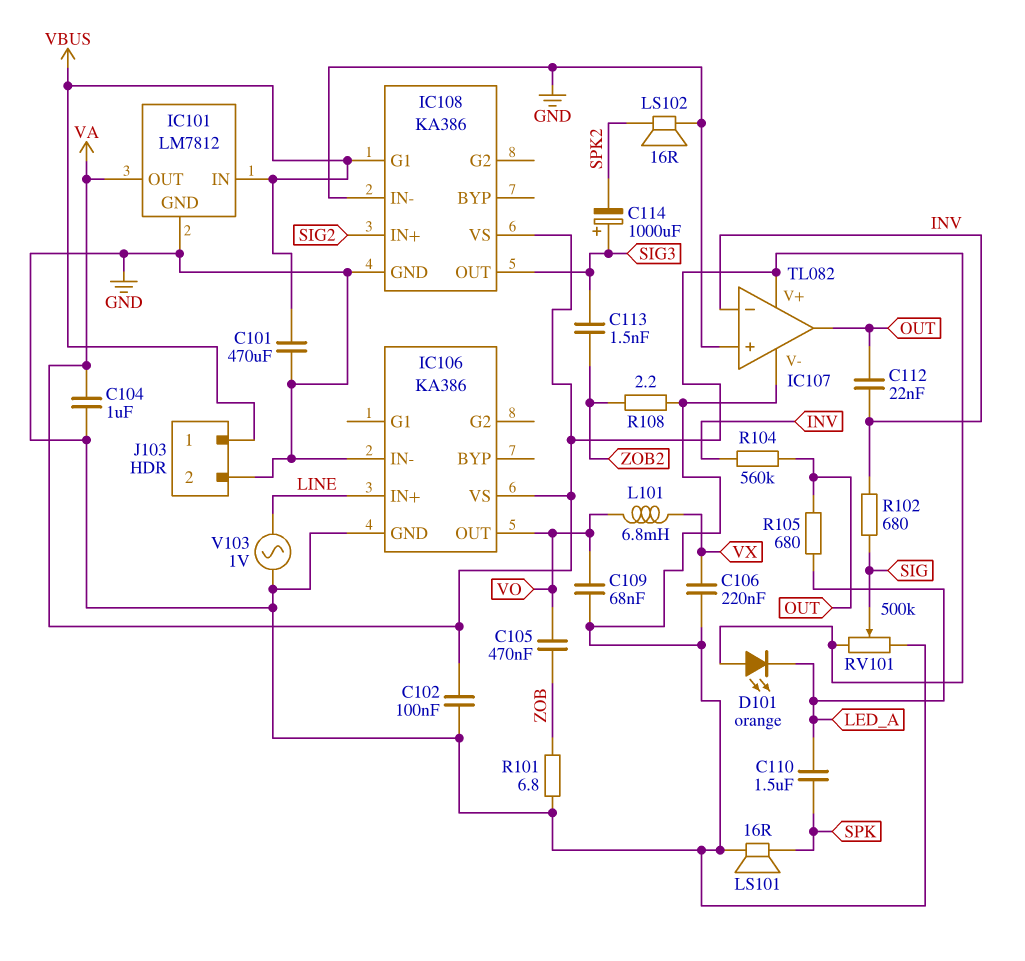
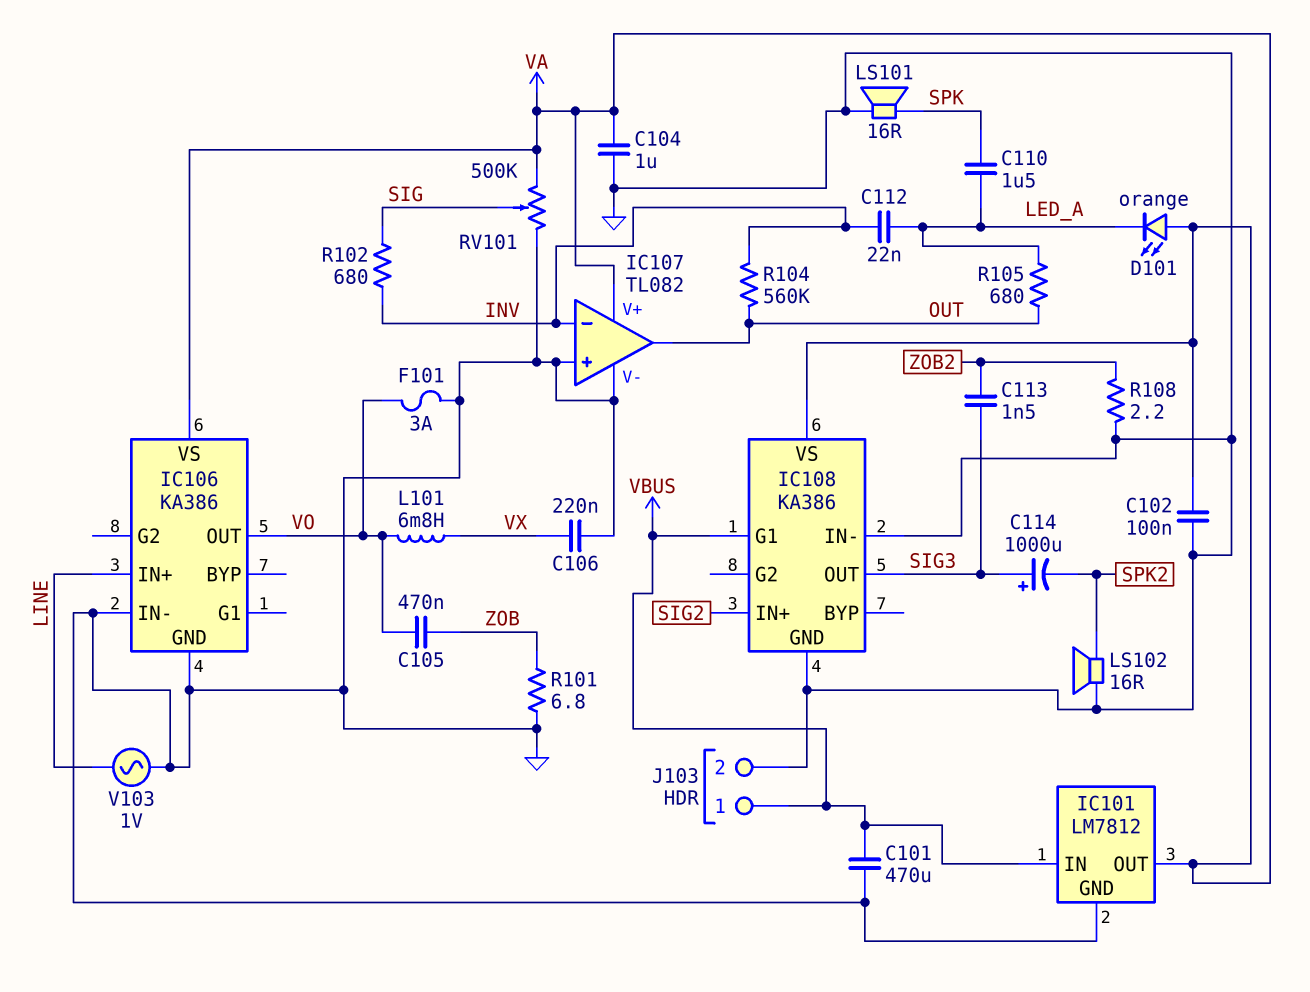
C109: 68nF (GND, VO) -> none
C112: 22nF (INV, OUT) -> 22nF (INV, LED_A)
F101: none -> 3A (GND, VO)

